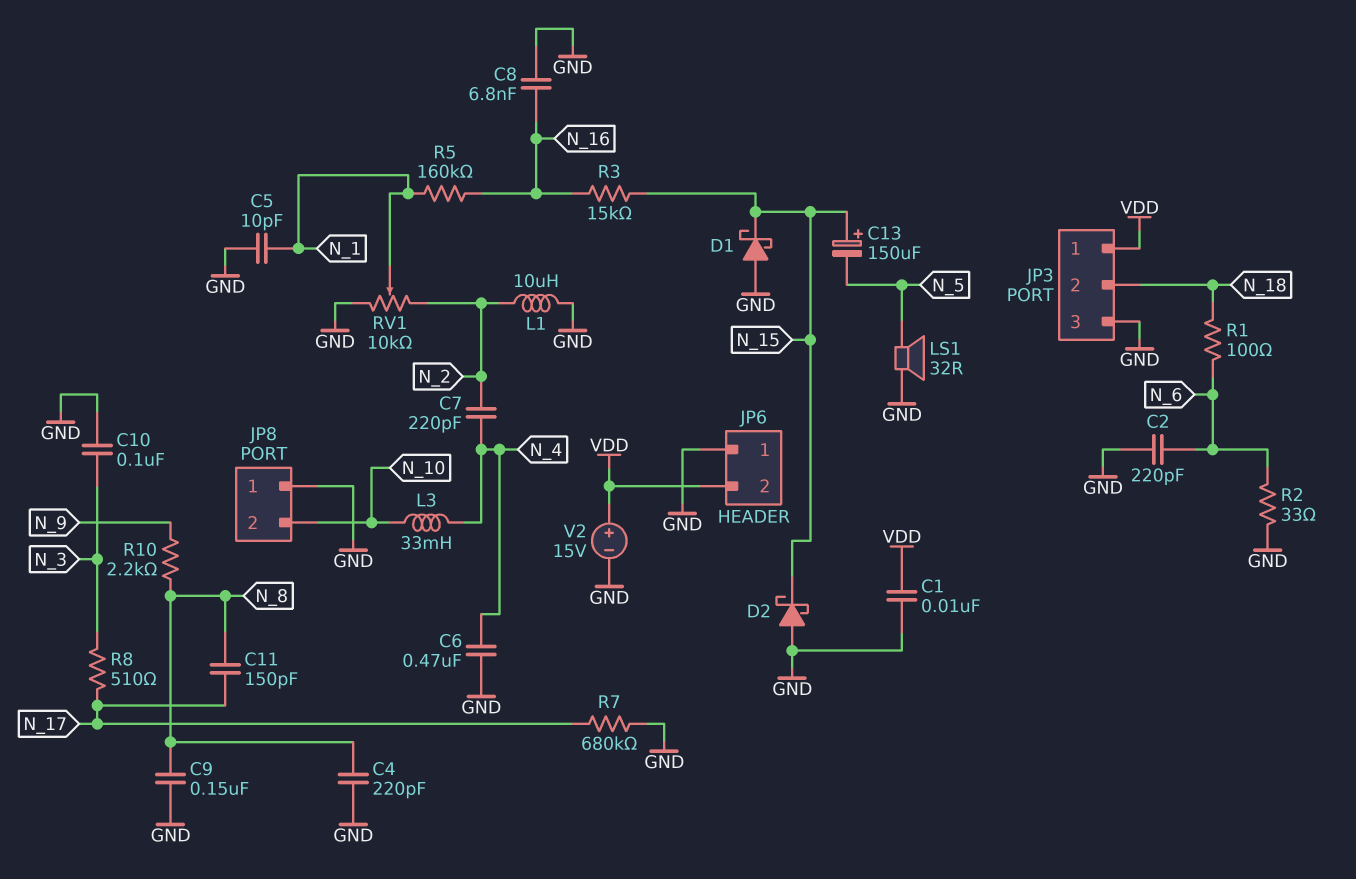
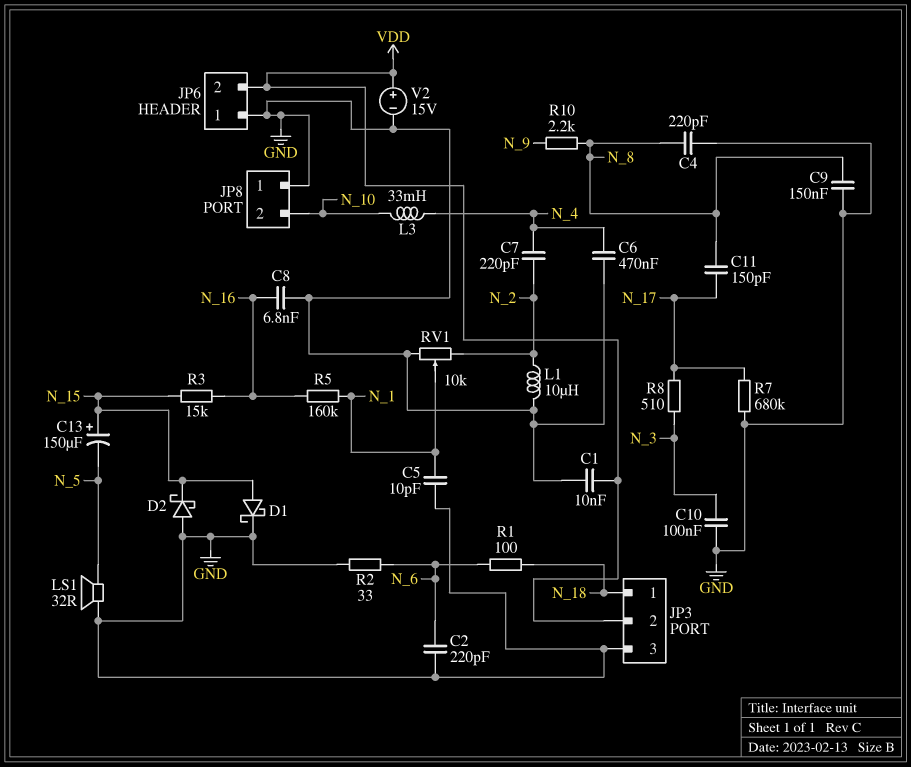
D1: schottky (A GND, K N_15) -> schottky (A N_15, K GND)
JP3 pin 1: VDD -> N_18
JP3 pin 2: N_18 -> VDD

